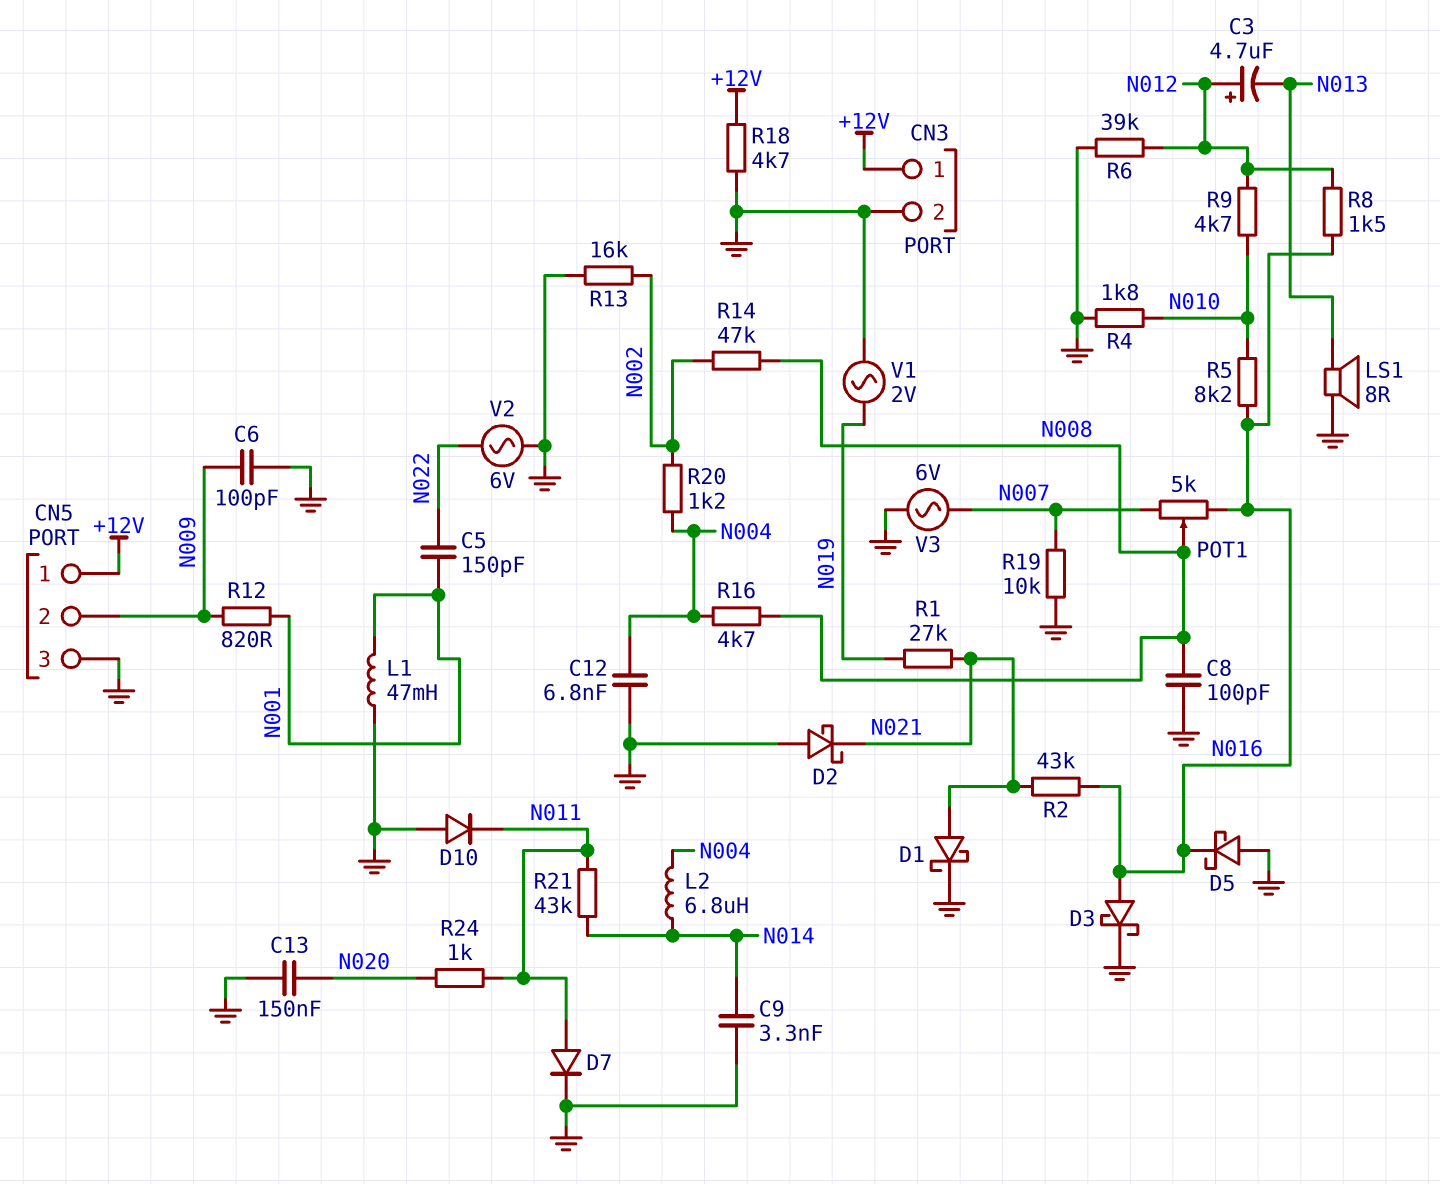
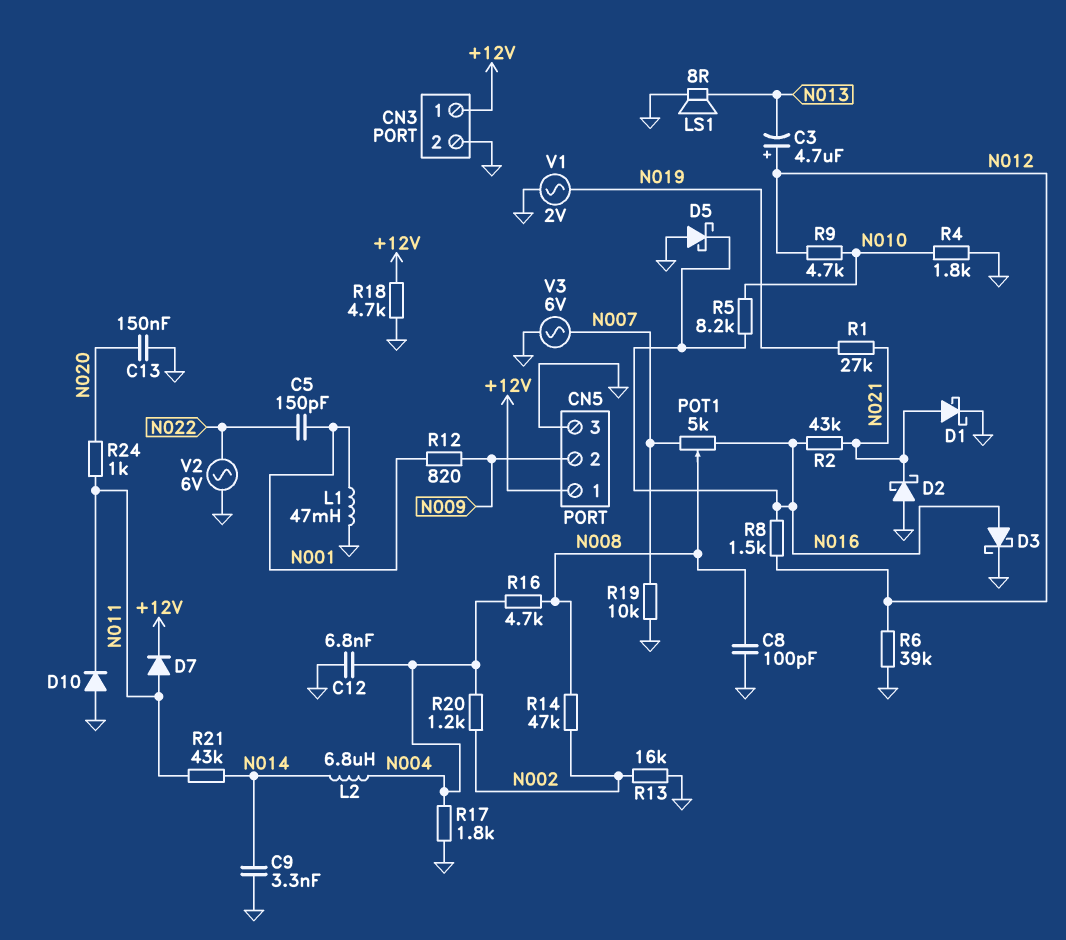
C6: 100pF (GND, N009) -> none
D7: diode (A N011, K GND) -> diode (A N011, K +12V)
R17: none -> 1.8k (GND, N004)

